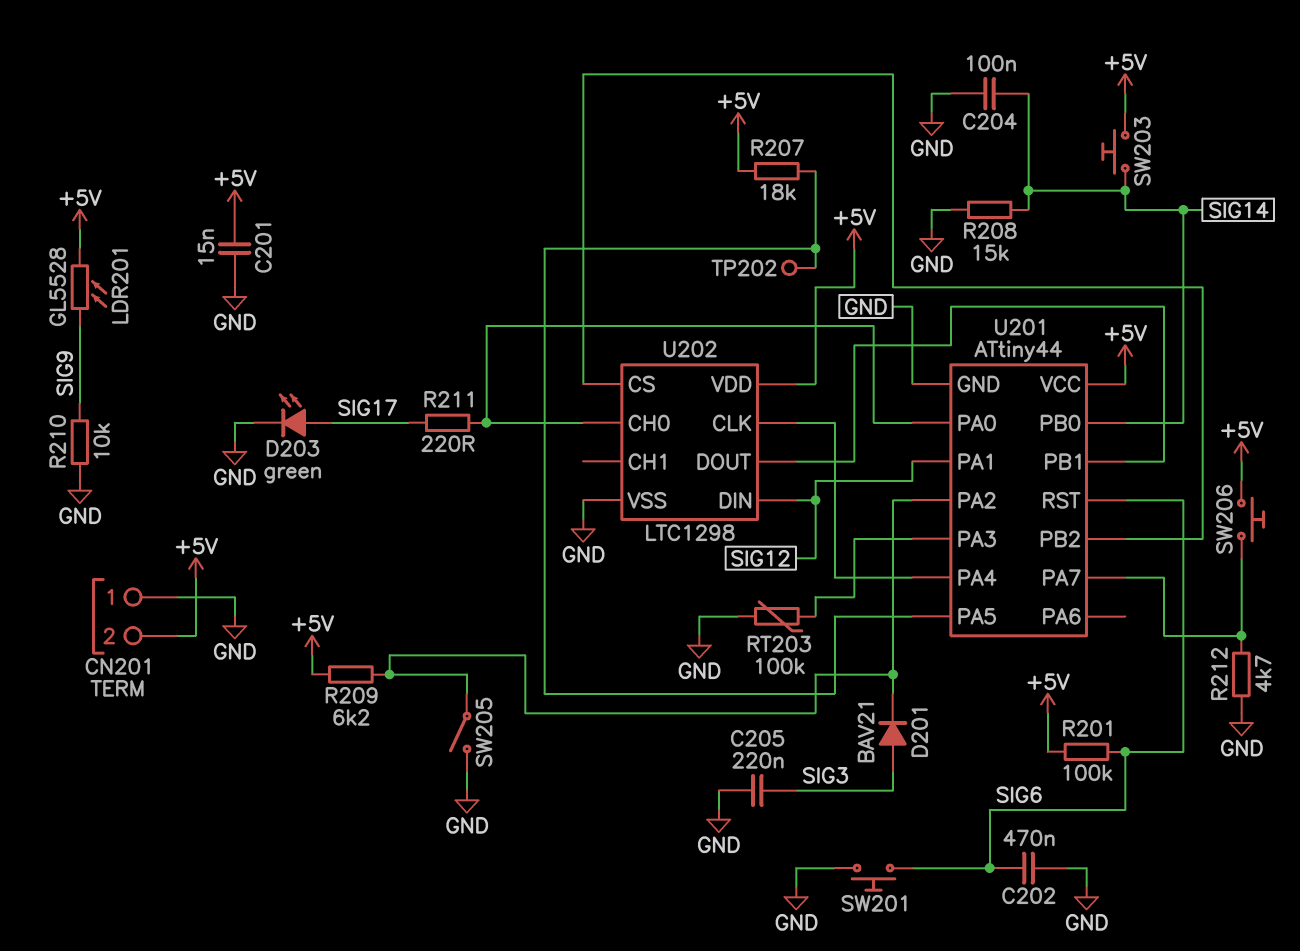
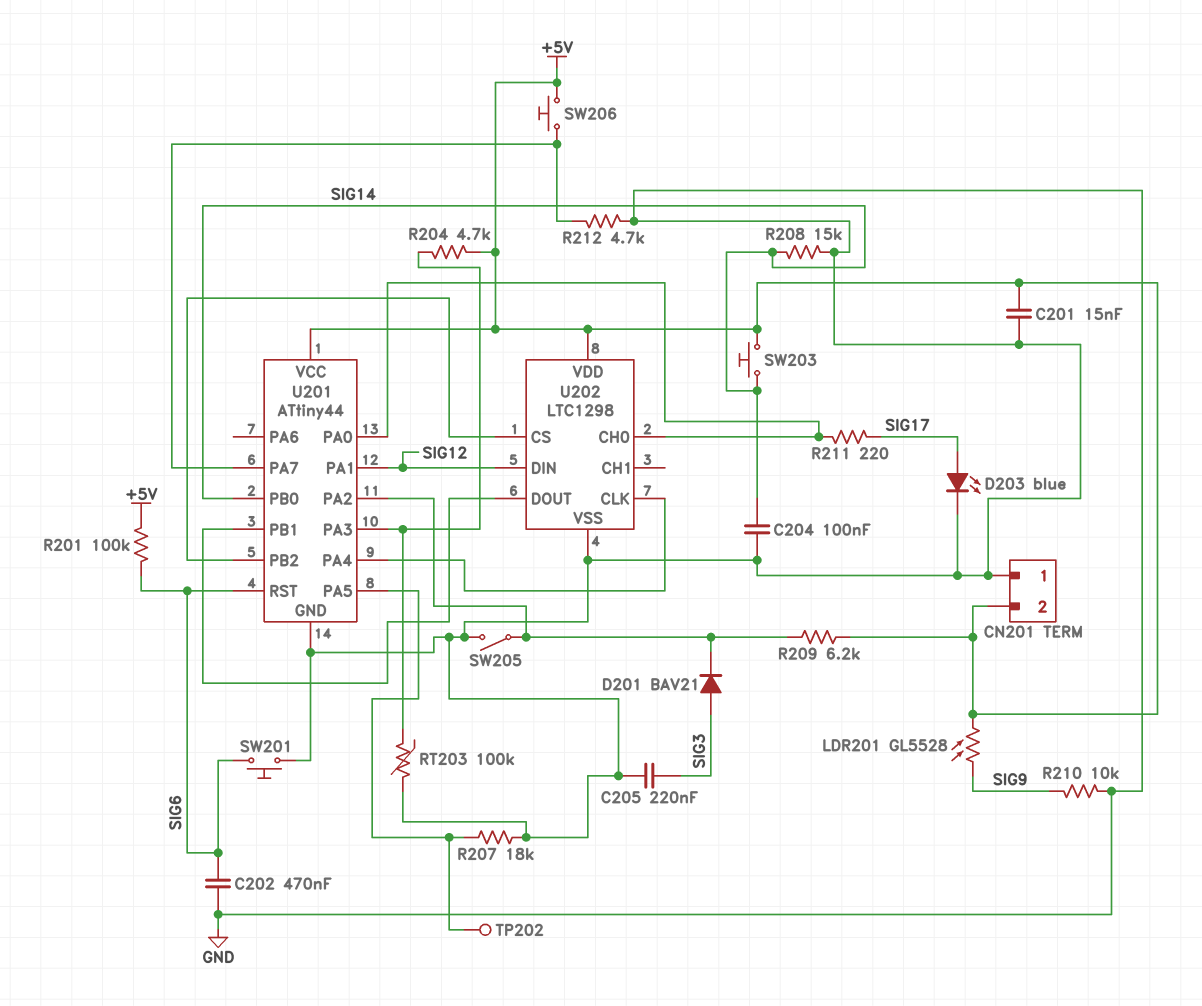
D203: LED green (A SIG17, K GND) -> LED blue (A SIG17, K GND)
R204: none -> 4.7k (+5V, U201/PA3)
R207: 18k (+5V, U201/PA5) -> 18k (GND, U201/PA5)

